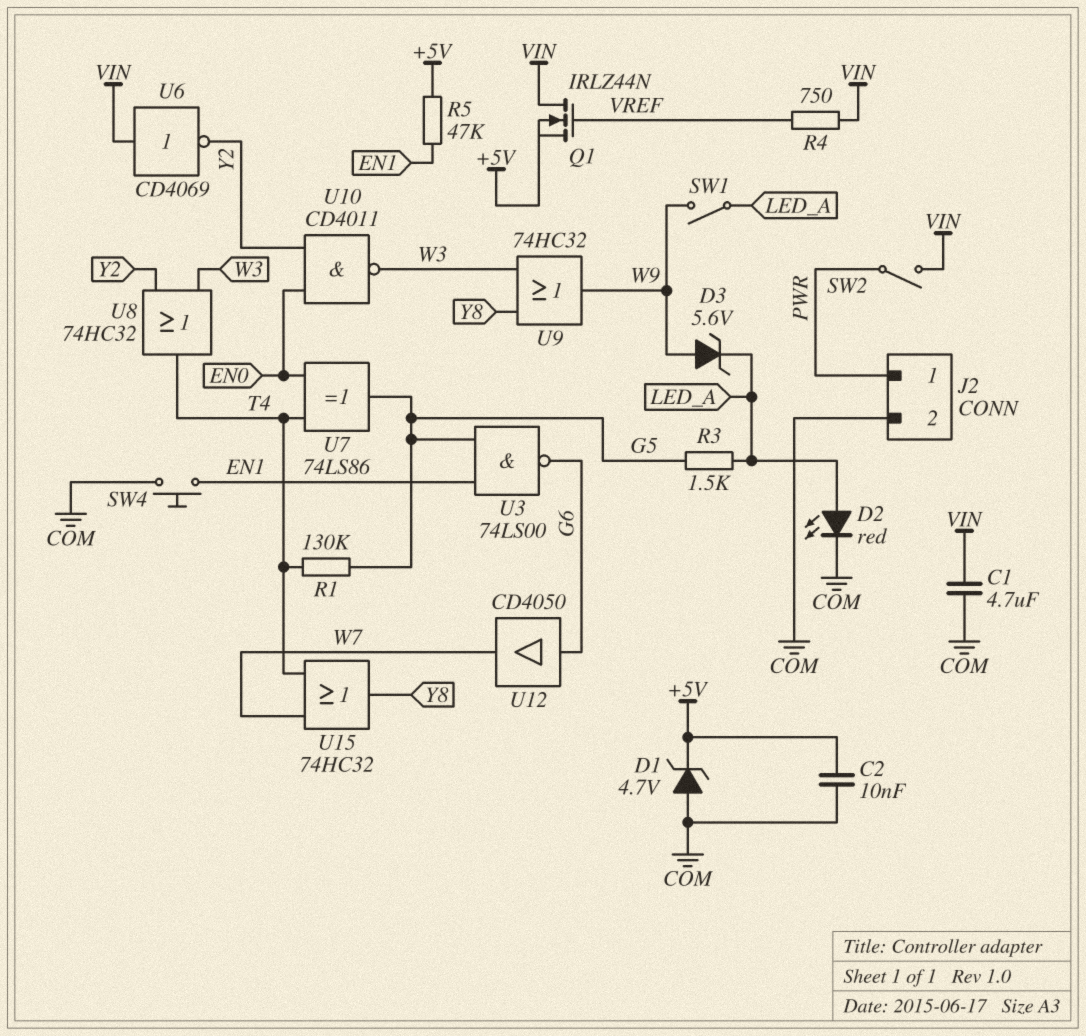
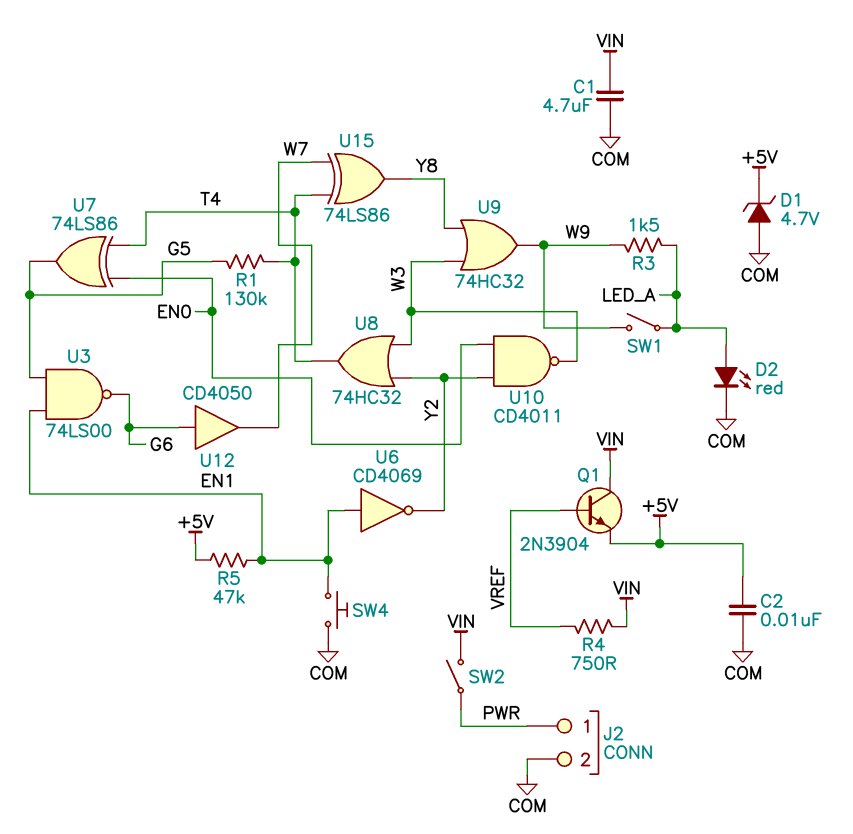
D3: zener 5.6V (A W9, K LED_A) -> none
Q1: NMOS IRLZ44N (G VREF, D VIN, S +5V) -> NPN 2N3904 (B VREF, C VIN, E +5V)
R3: 1.5k (G5, LED_A) -> 1.5k (LED_A, W9)
U6: NOT CD4069 (in VIN, out Y2) -> NOT CD4069 (in EN1, out Y2)
U15: OR 74HC32 (in T4, in W7, out Y8) -> XOR 74LS86 (in T4, in W7, out Y8)

